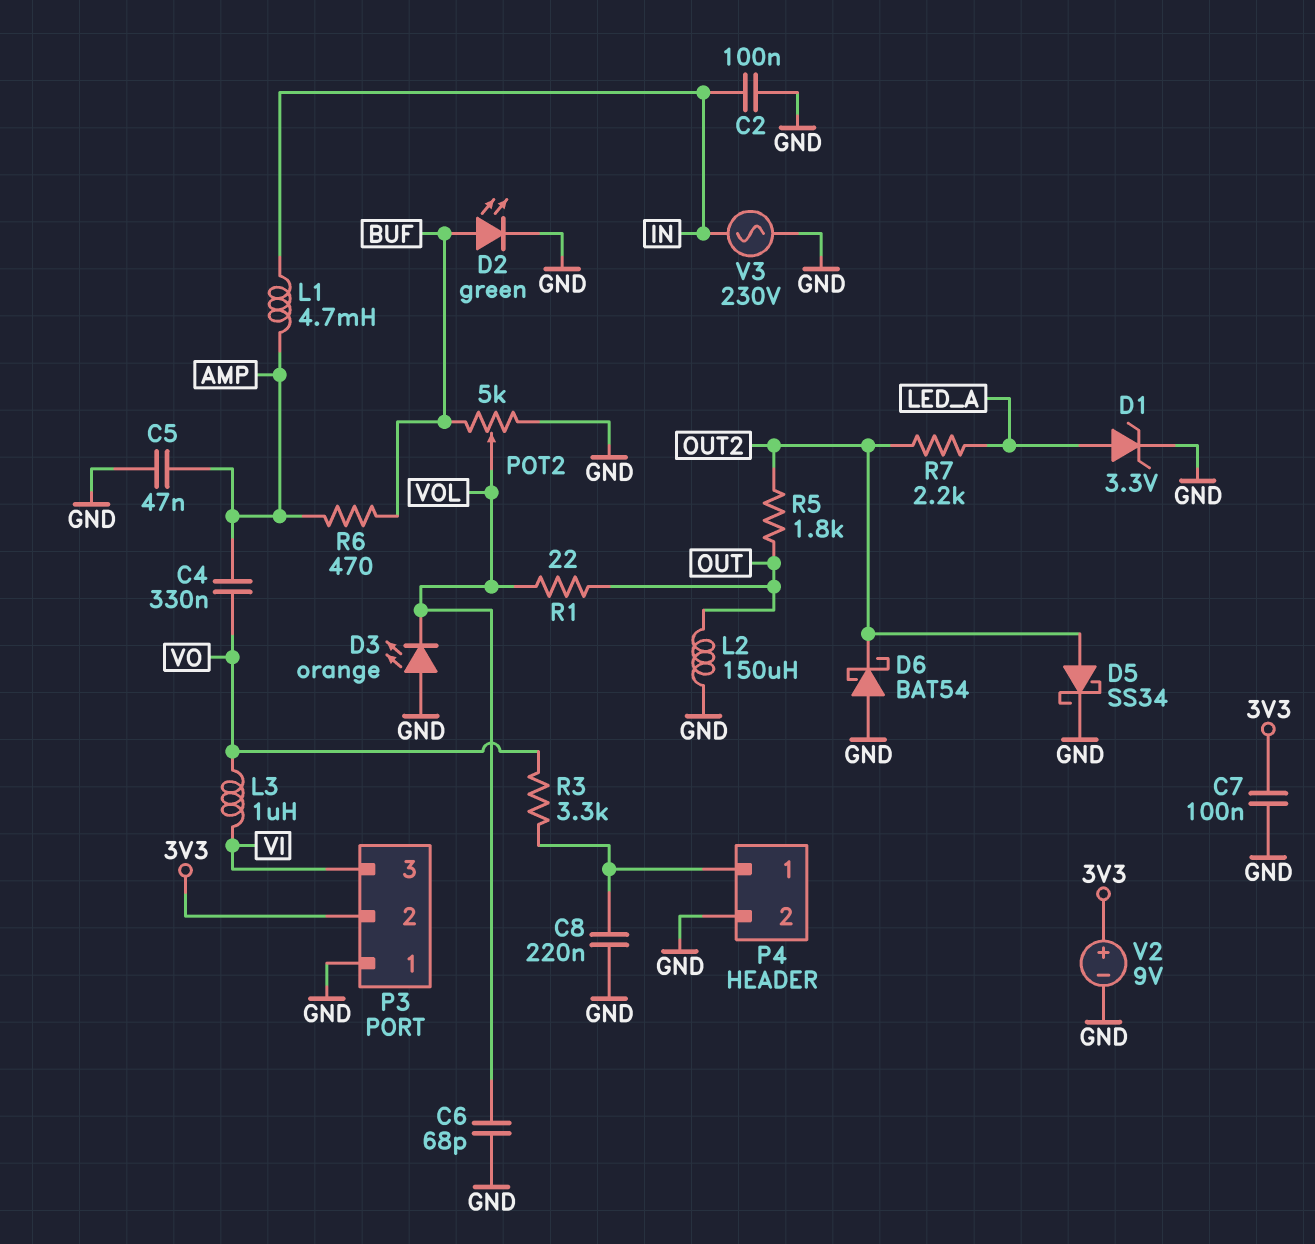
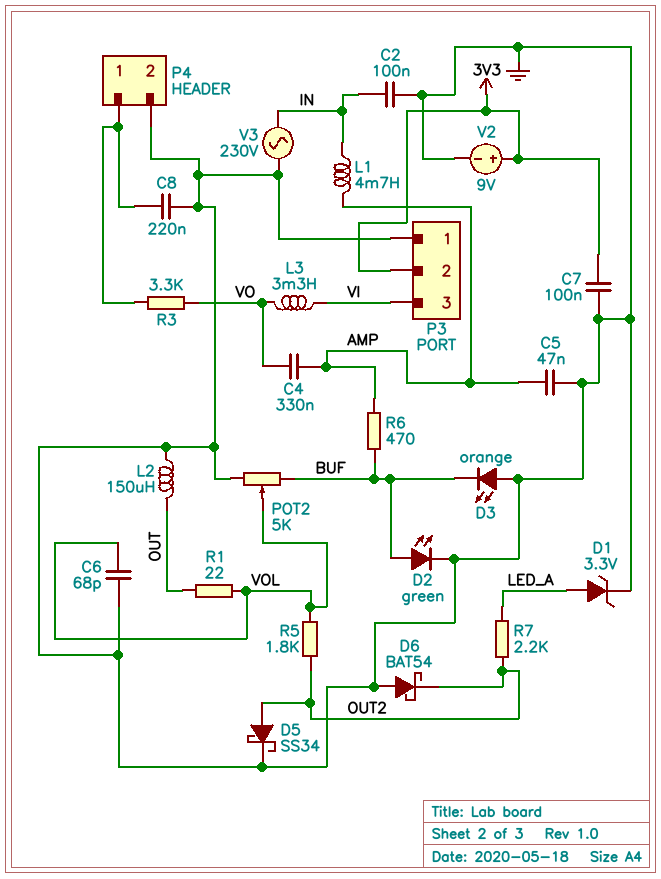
D3: LED orange (A GND, K VOL) -> LED orange (A GND, K BUF)
L3: 1uH (VI, VO) -> 3.3mH (VI, VO)
R5: 1.8k (OUT, OUT2) -> 1.8k (OUT2, VOL)

